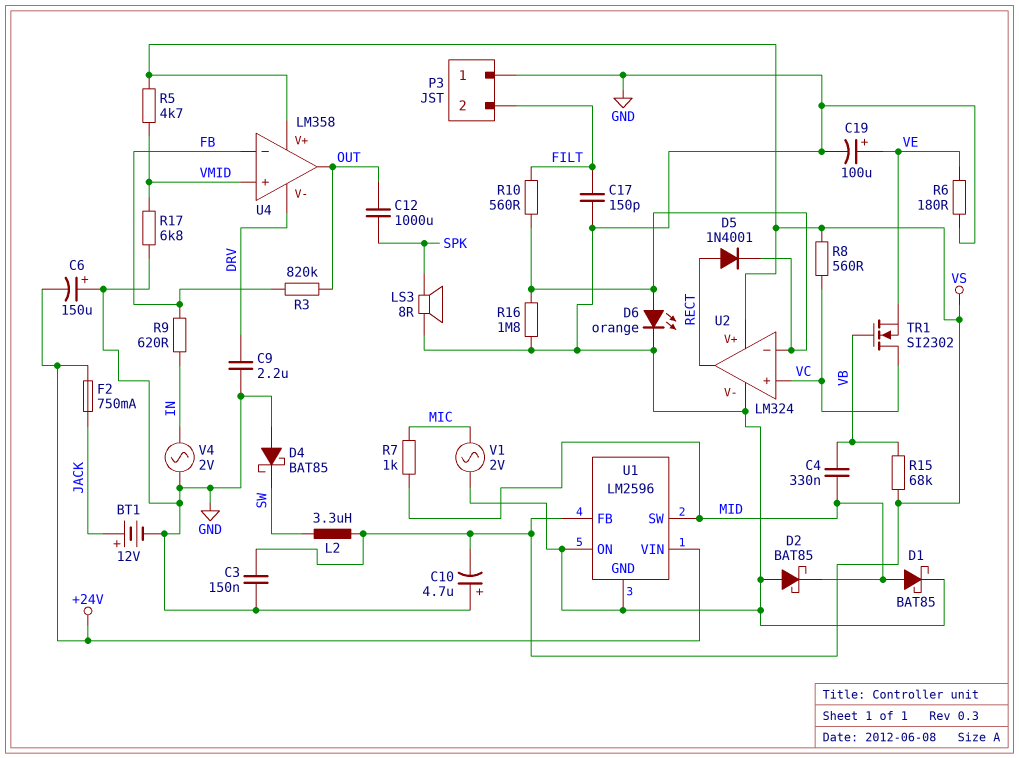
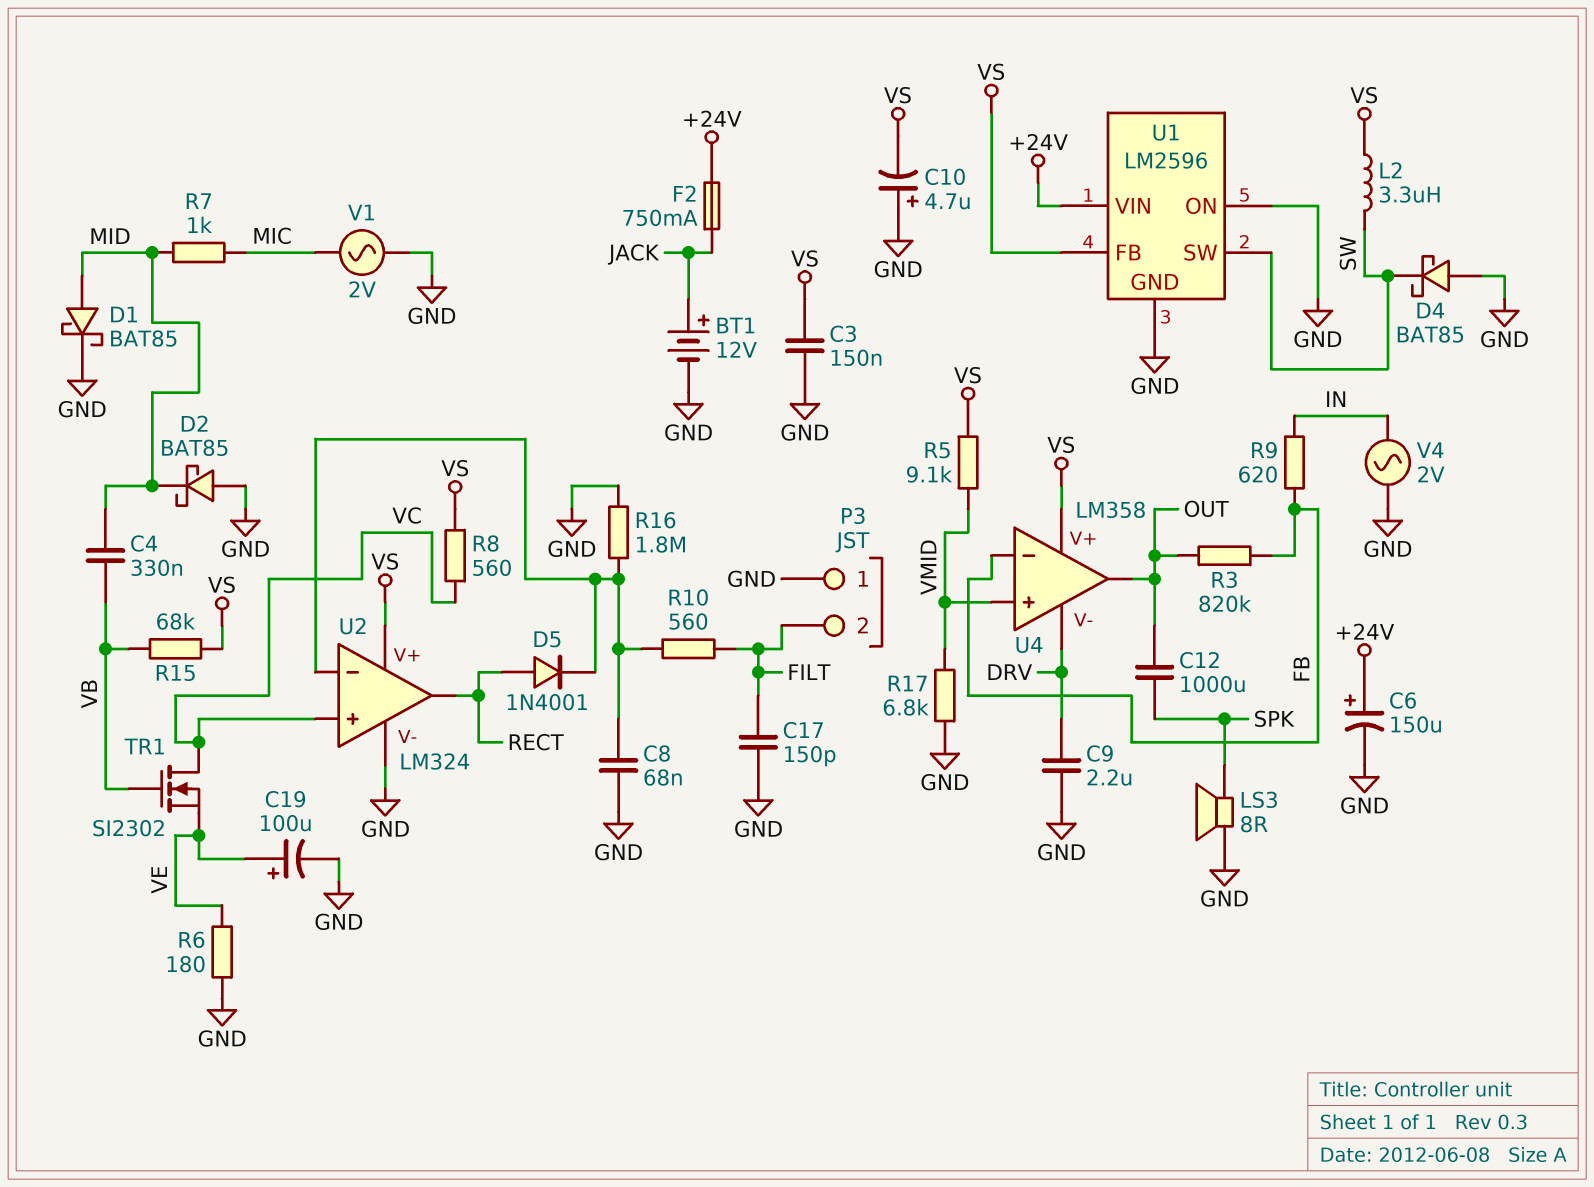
C6: 150uF (plus GND, minus +24V) -> 150uF (plus +24V, minus GND)
C8: none -> 68nF (GND, U2/in-)
D6: LED orange (A U2/in-, K GND) -> none
R5: 4.7k (VMID, VS) -> 9.1k (VMID, VS)
U1 pin SW: MID -> SW

